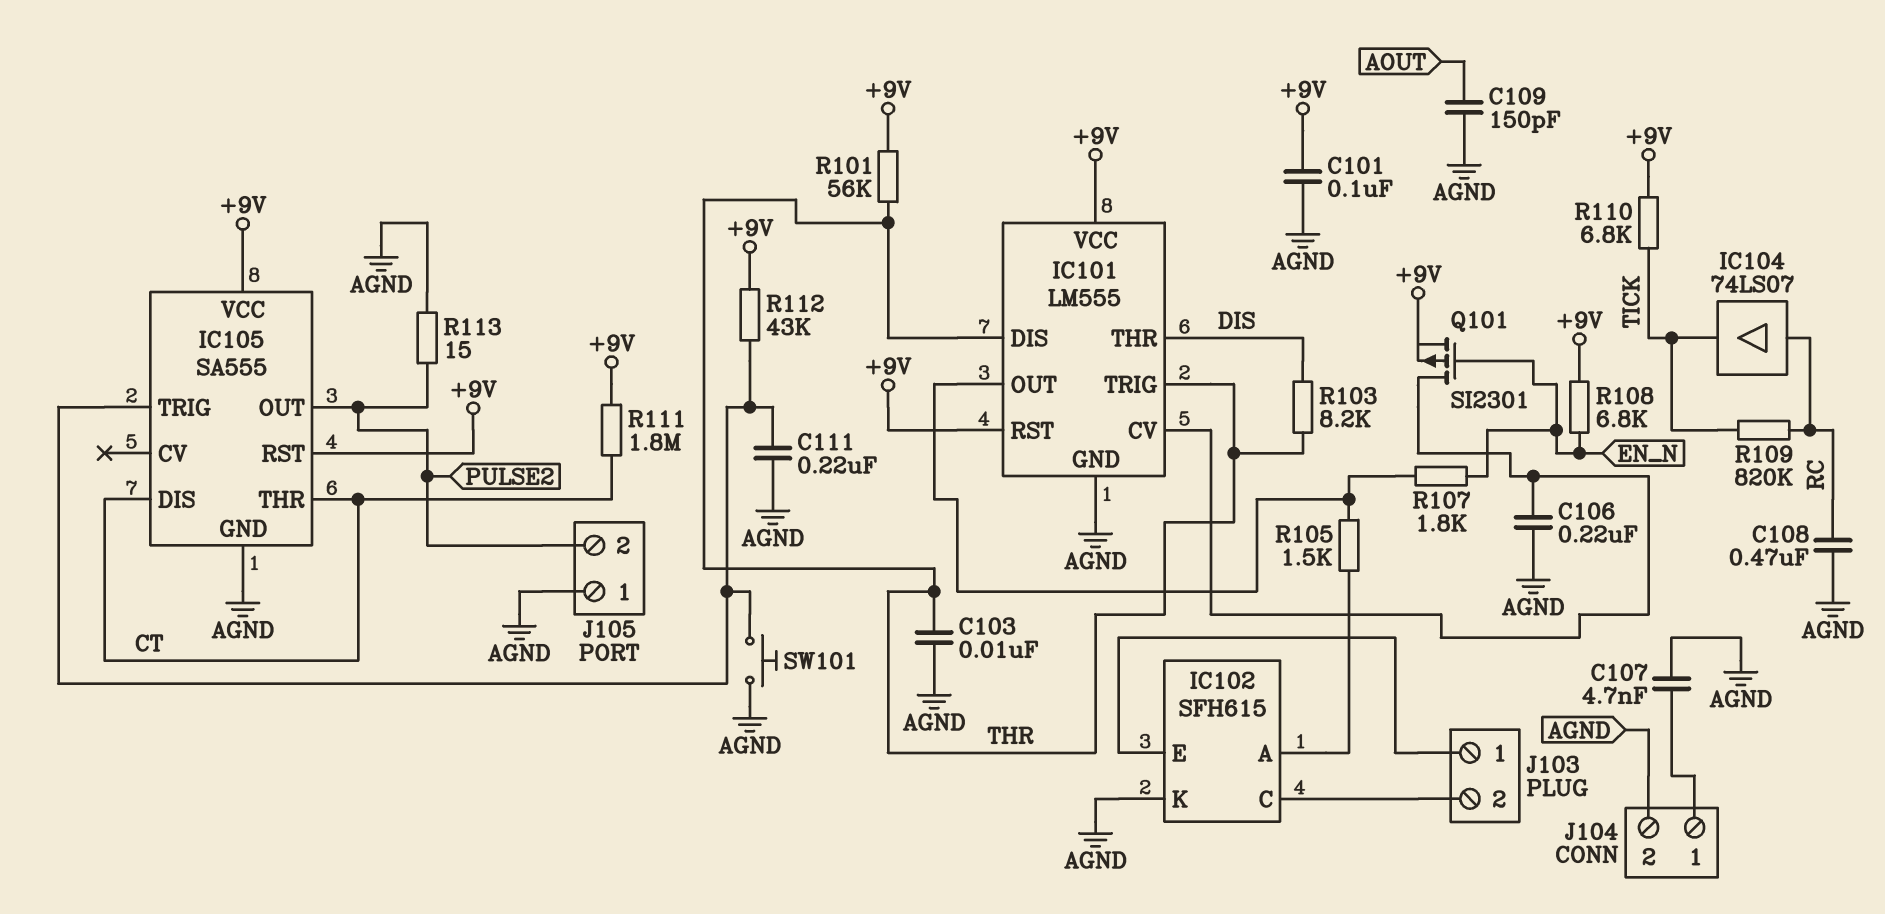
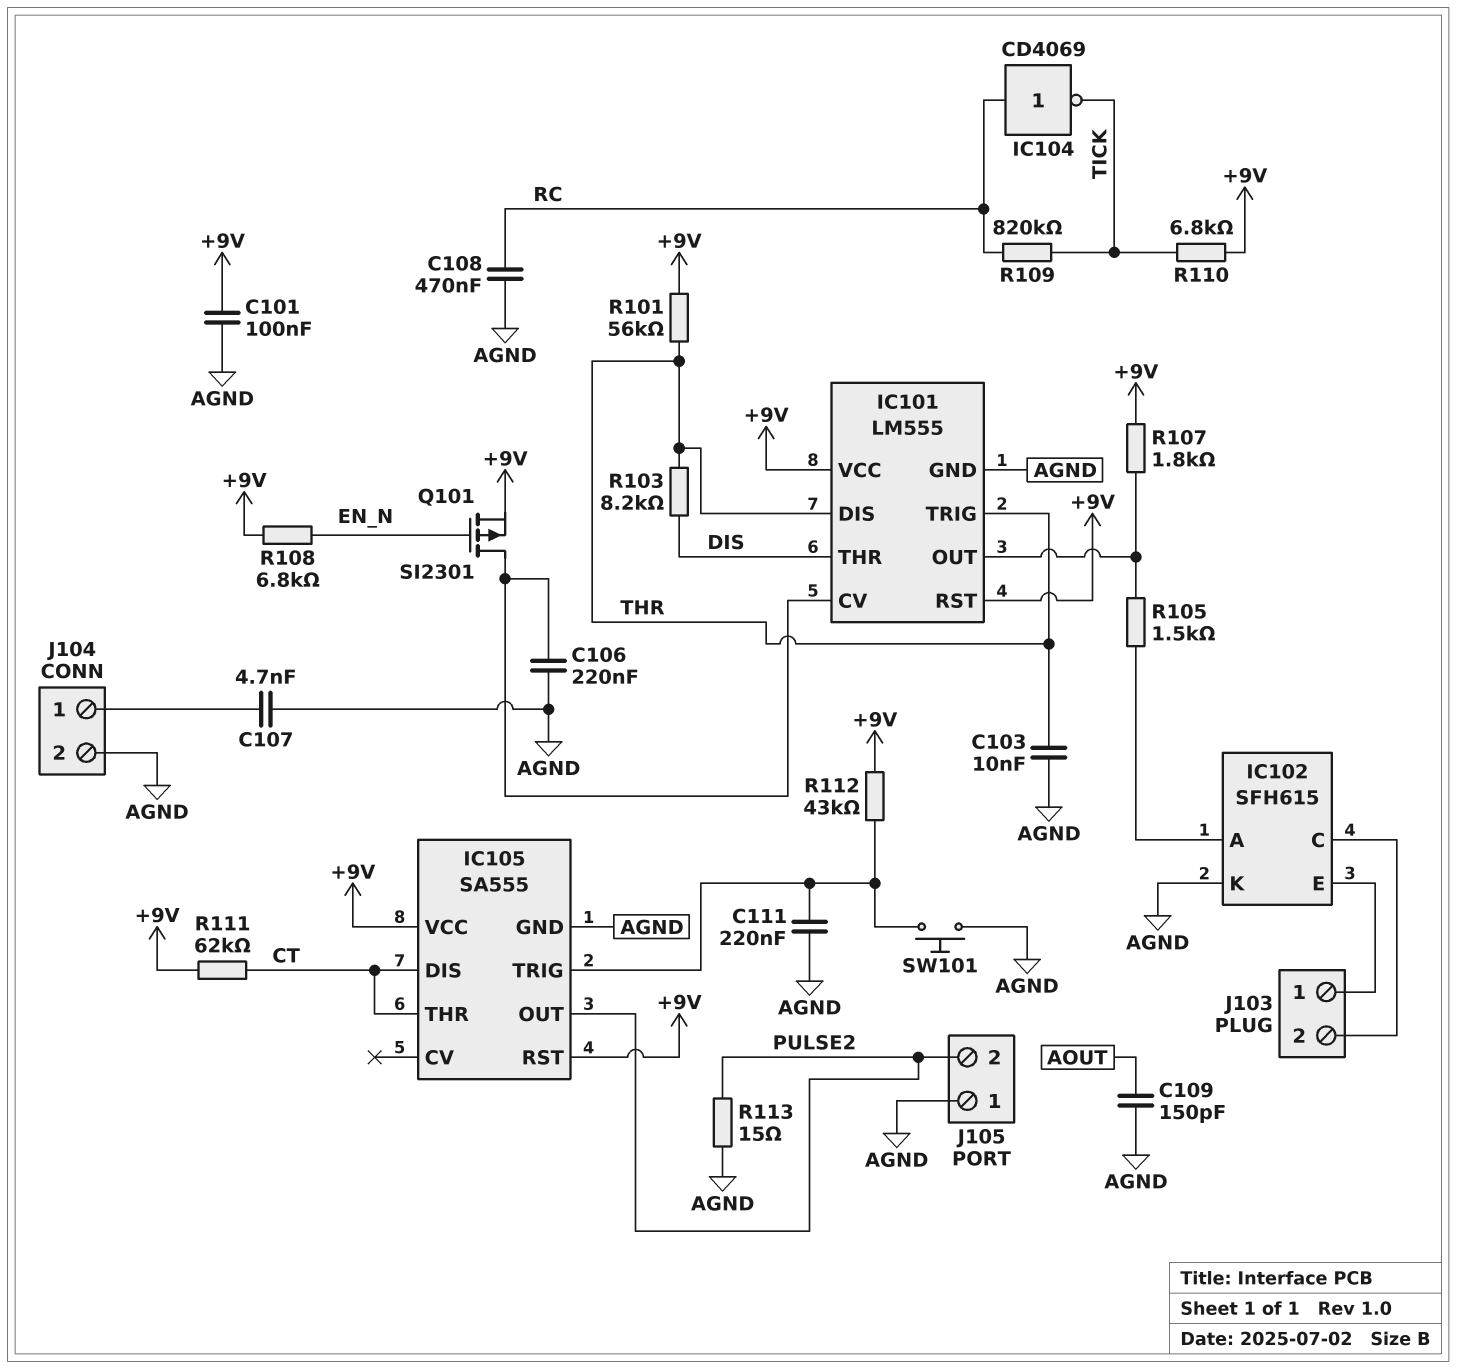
IC104: buffer 74LS07 (in RC, out TICK) -> NOT CD4069 (in RC, out TICK)
R107: 1.8k (EN_N, IC101/OUT) -> 1.8k (+9V, IC101/OUT)
R111: 1.8M (+9V, CT) -> 62k (+9V, CT)

